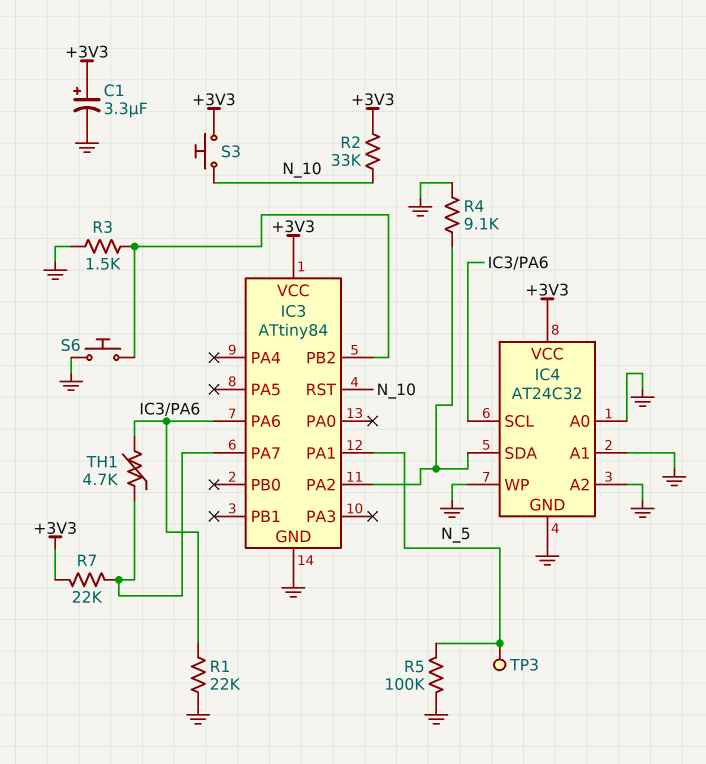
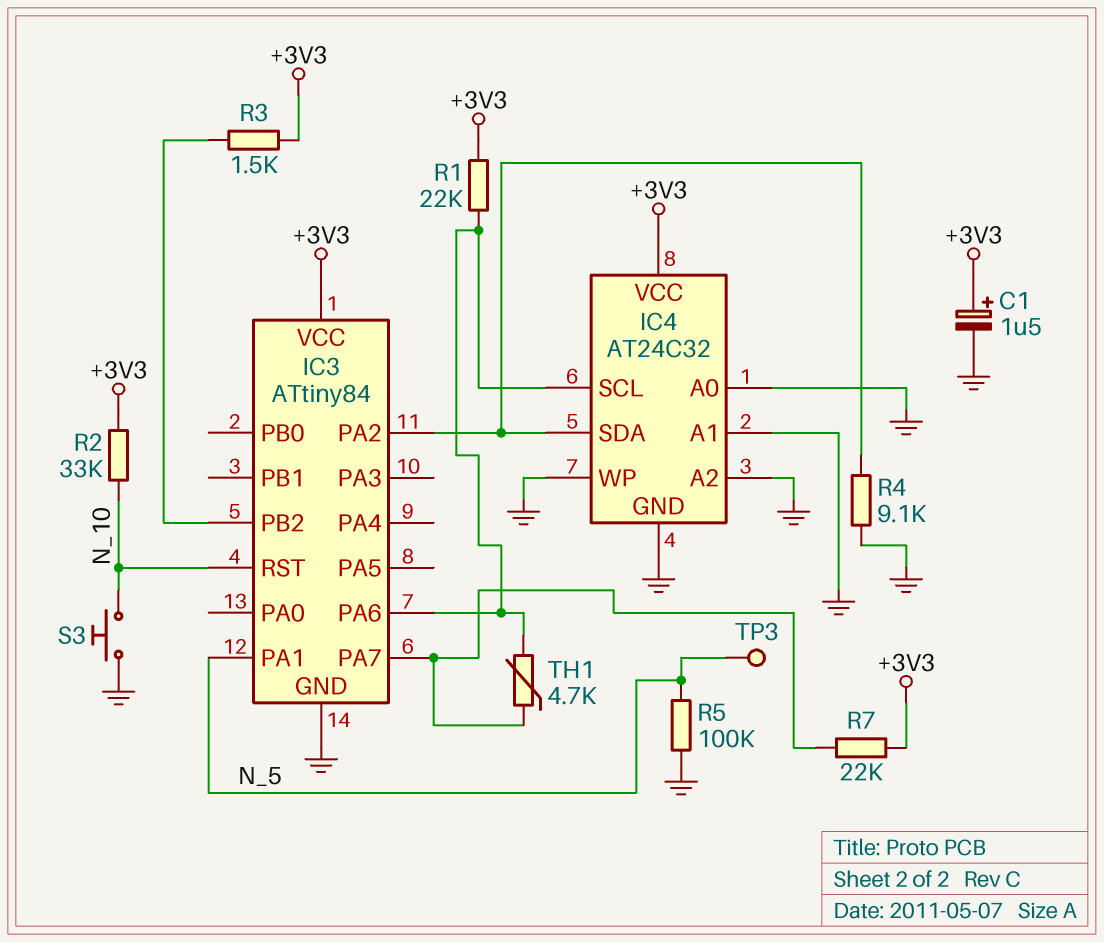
C1: 3.3uF (plus +3V3, minus GND) -> 1.5uF (plus +3V3, minus GND)
R1: 22k (GND, IC3/PA6) -> 22k (+3V3, IC3/PA6)
R3: 1.5k (GND, IC3/PB2) -> 1.5k (+3V3, IC3/PB2)
S3: button (+3V3, N_10) -> button (GND, N_10)
S6: button (GND, IC3/PB2) -> none

